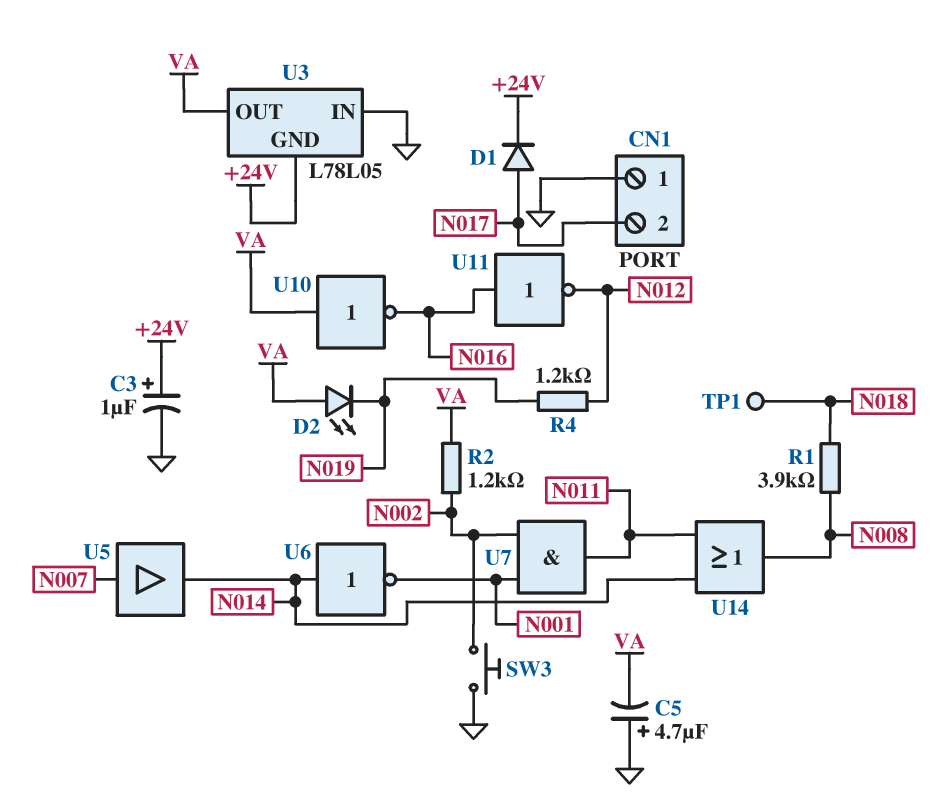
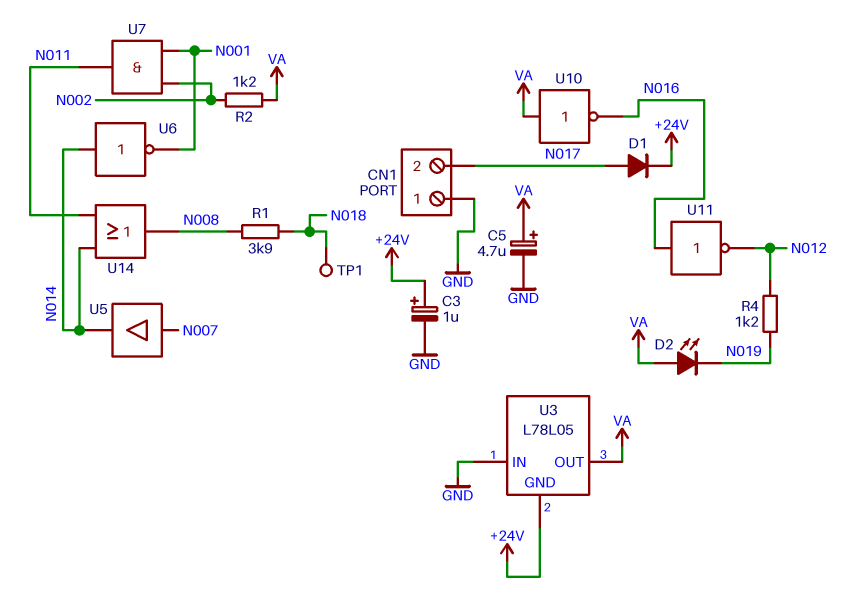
C5: 4.7uF (plus GND, minus VA) -> 4.7uF (plus VA, minus GND)
SW3: button (GND, N002) -> none

